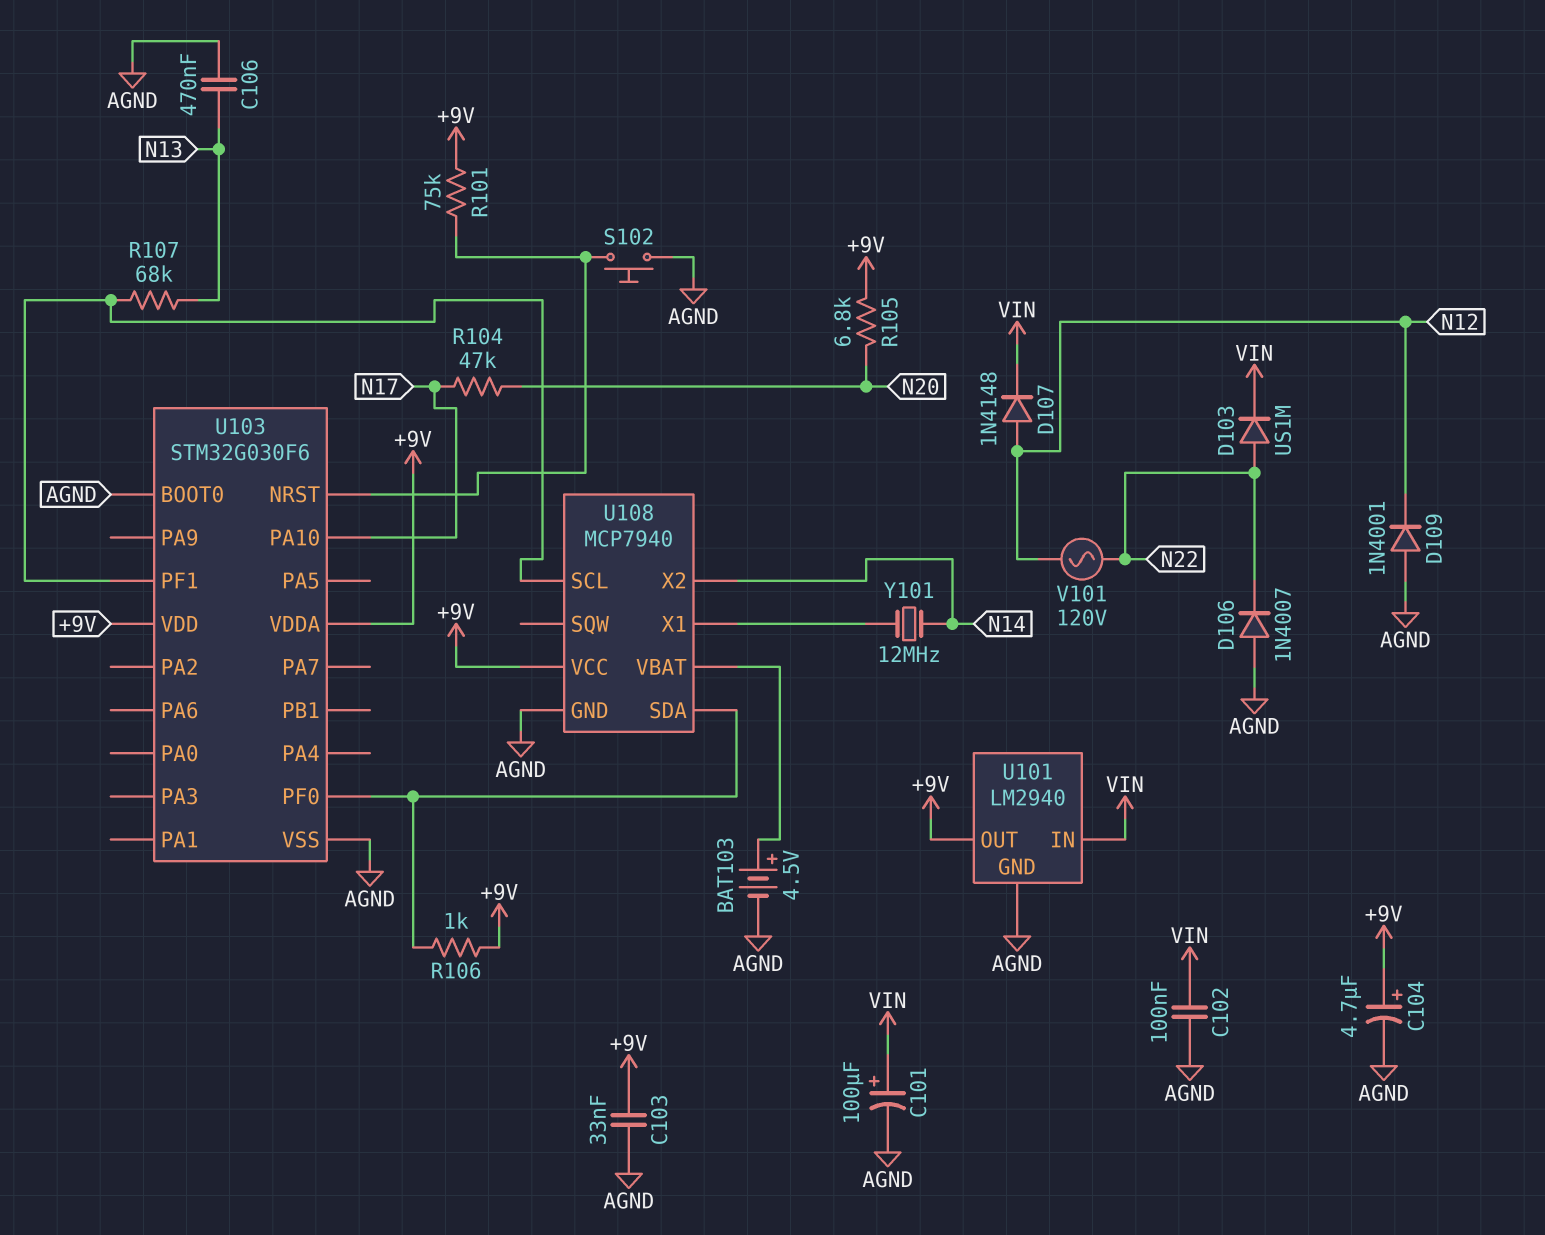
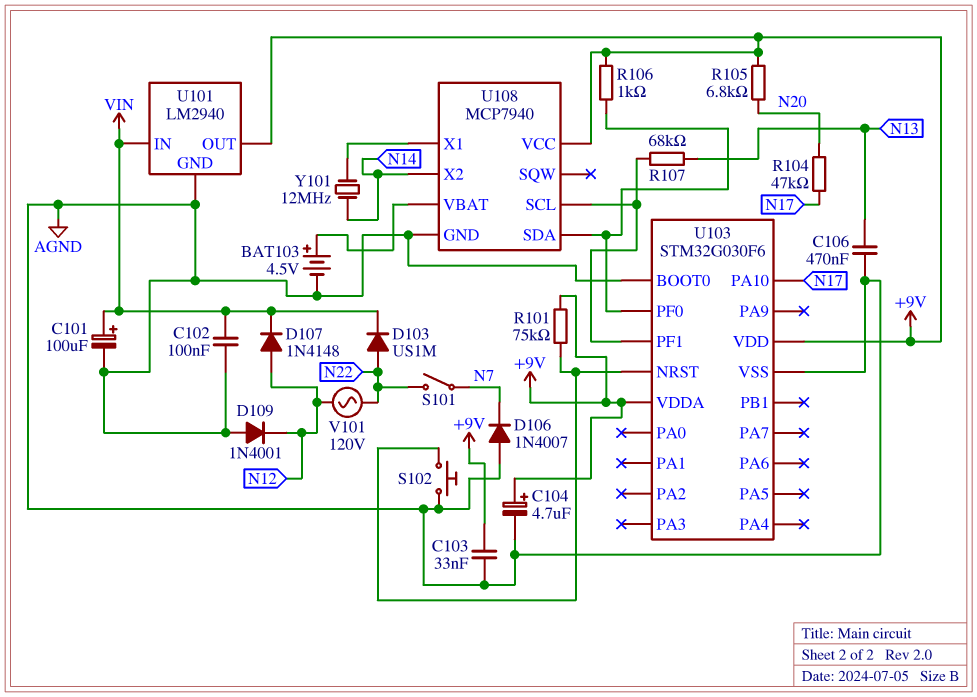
D106: diode 1N4007 (A AGND, K N22) -> diode 1N4007 (A AGND, K N7)
S101: none -> switch (N7, N22)

